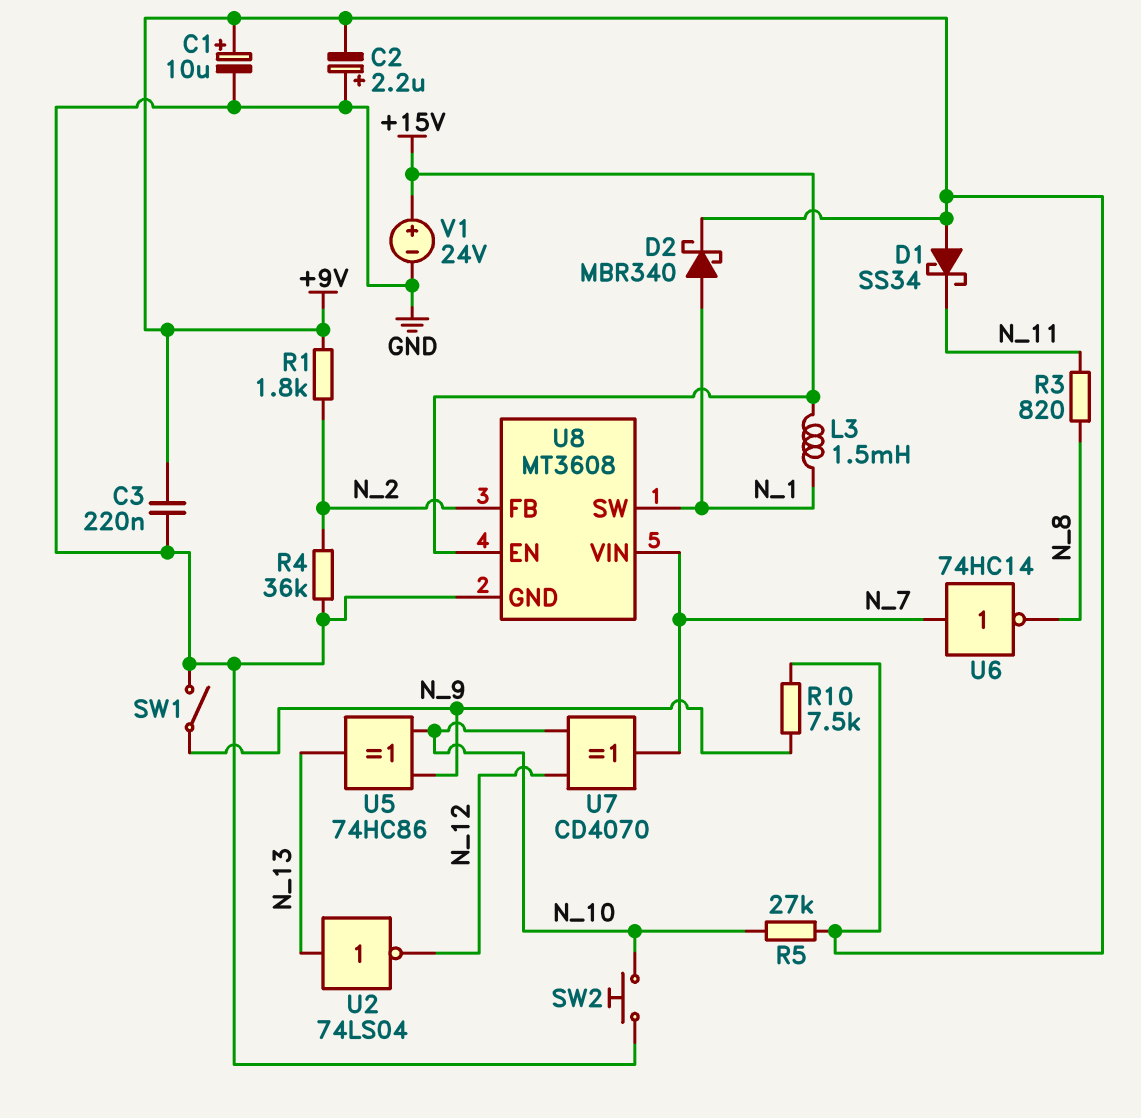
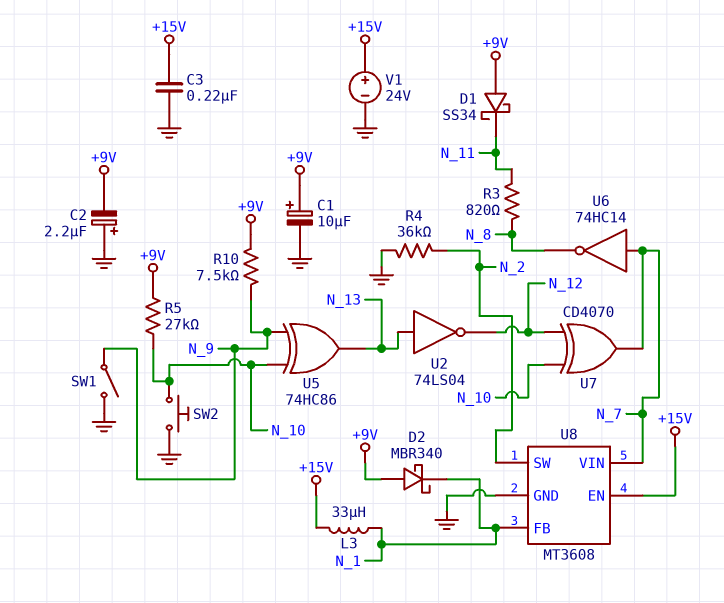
C3: 220nF (+9V, GND) -> 220nF (+15V, GND)
D2: schottky MBR340 (A N_1, K +9V) -> schottky MBR340 (A +9V, K N_1)
L3: 1.5mH (+15V, N_1) -> 33uH (+15V, N_1)
R1: 1.8k (+9V, N_2) -> none
U8 pin FB: N_2 -> N_1
U8 pin SW: N_1 -> N_2

